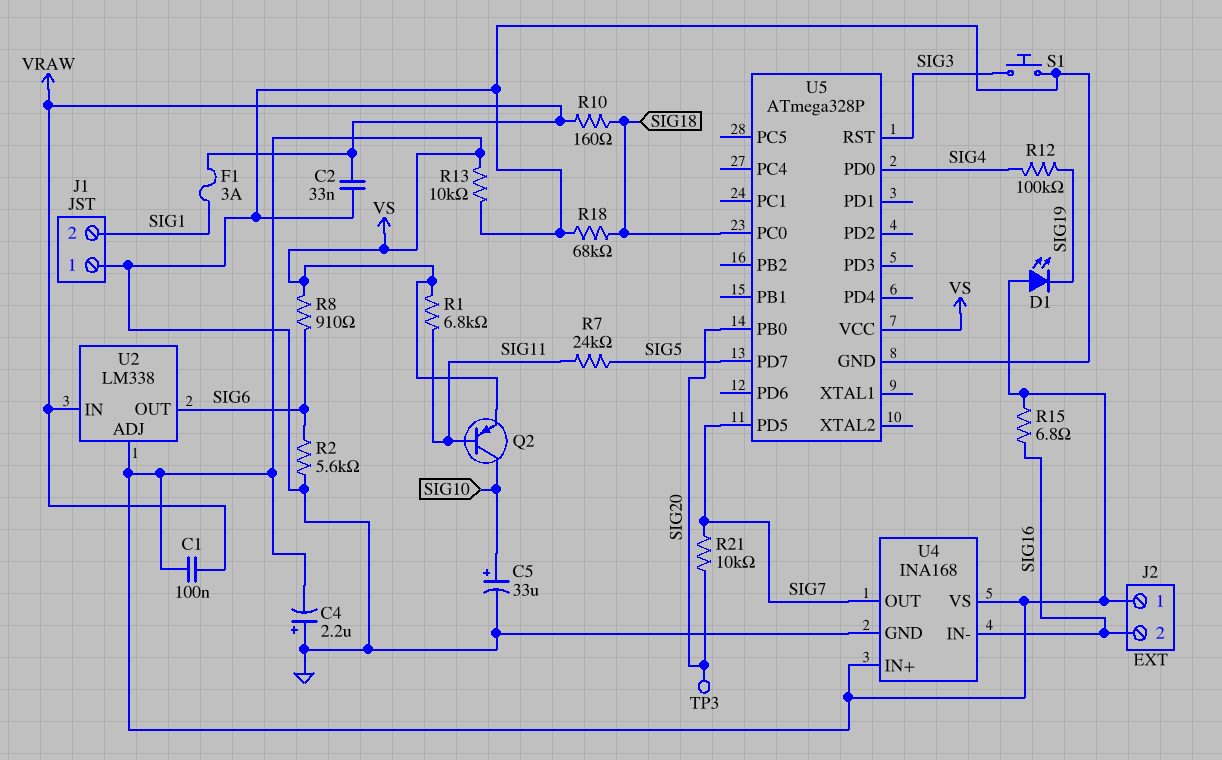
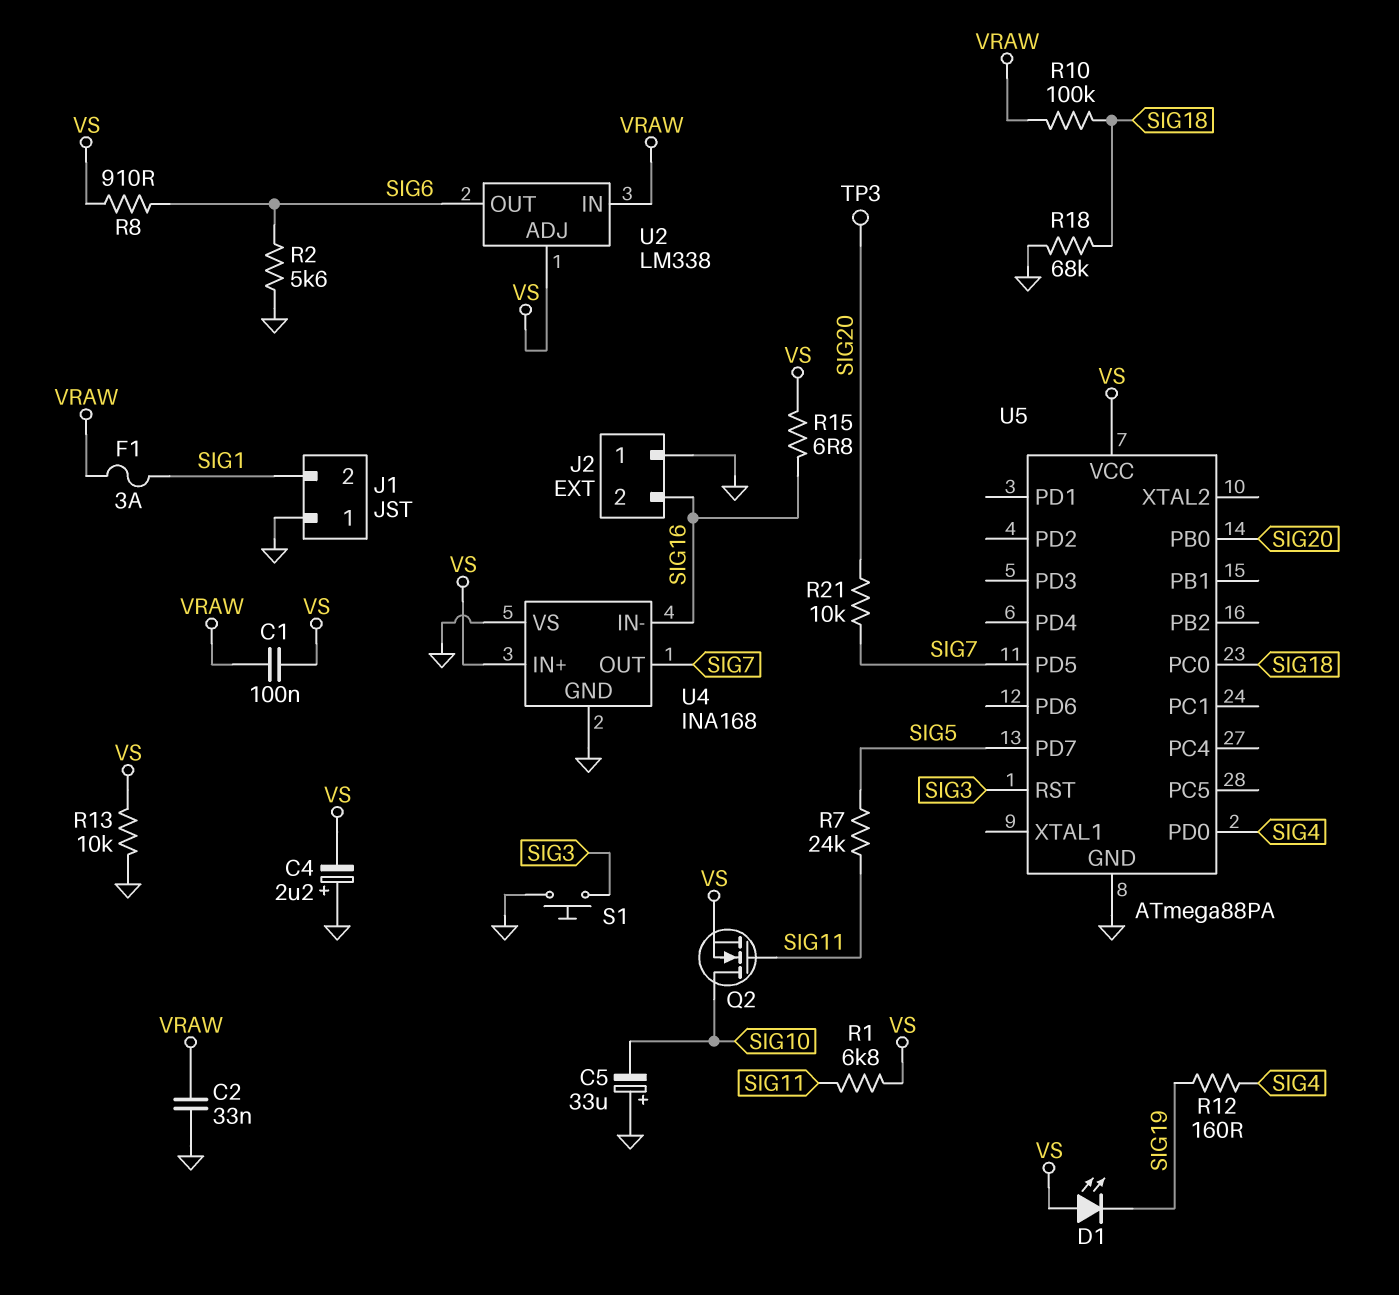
C5: 33uF (plus SIG10, minus GND) -> 33uF (plus GND, minus SIG10)
J2 pin 1: VS -> GND
Q2: PNP (B SIG11, C SIG10, E VS) -> NMOS (G SIG11, D SIG10, S VS)
R10: 160 (SIG18, VRAW) -> 100k (SIG18, VRAW)
R12: 100k (SIG4, SIG19) -> 160 (SIG4, SIG19)
U4 pin VS: VS -> GND
U5: ATmega328P -> ATmega88PA

